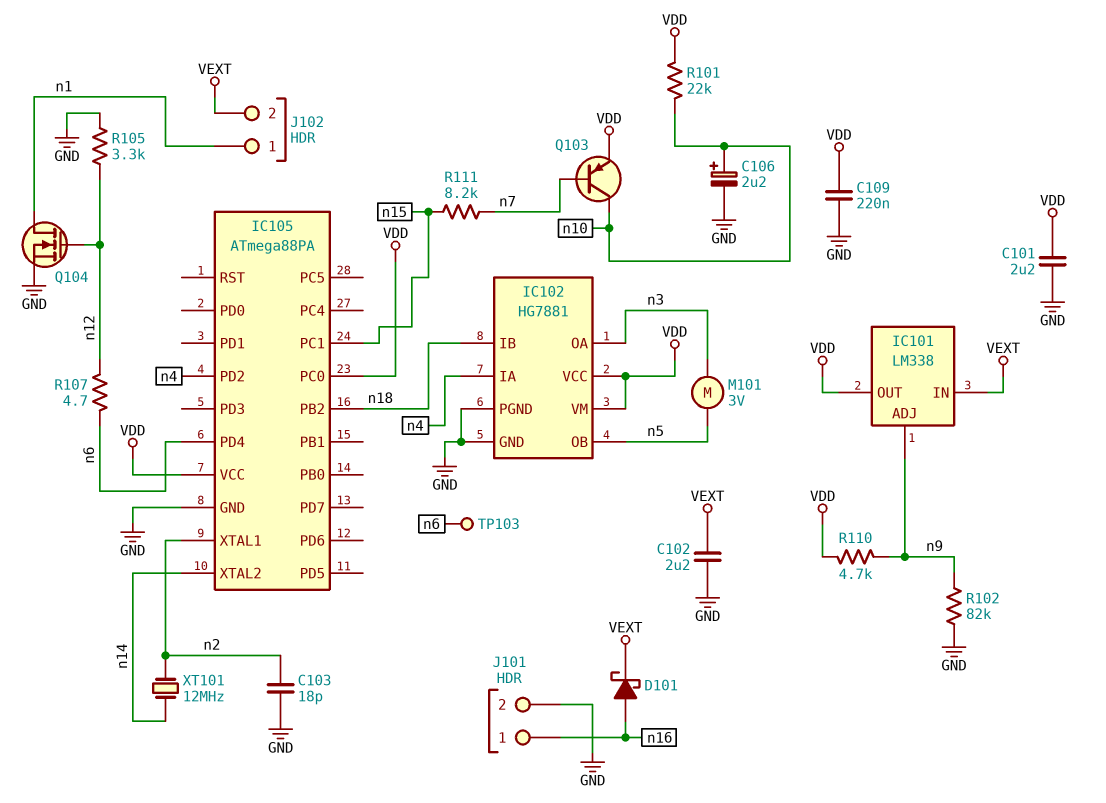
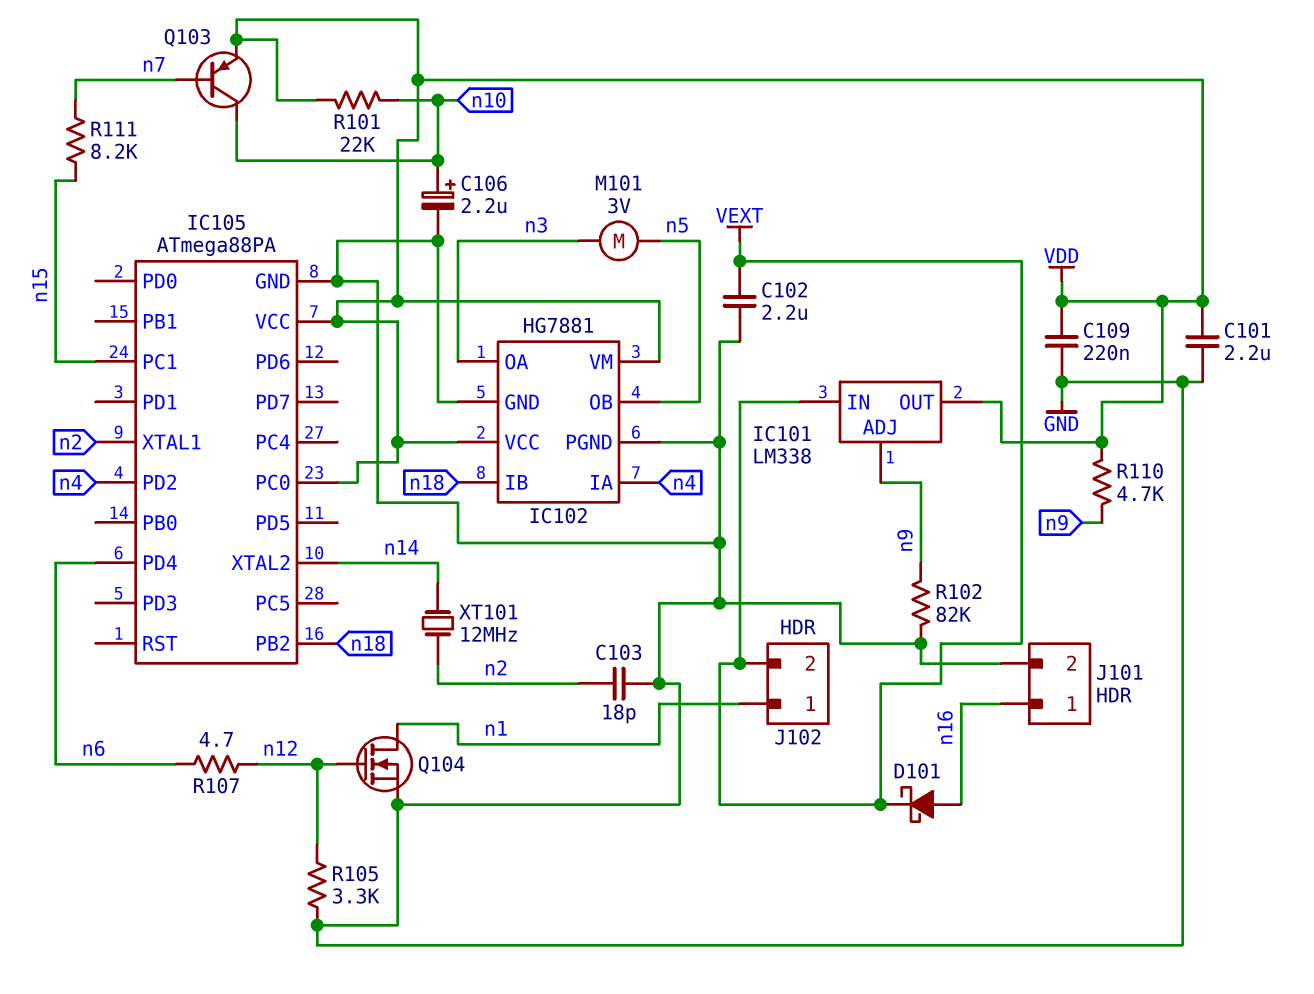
TP103: test point (n6) -> none

